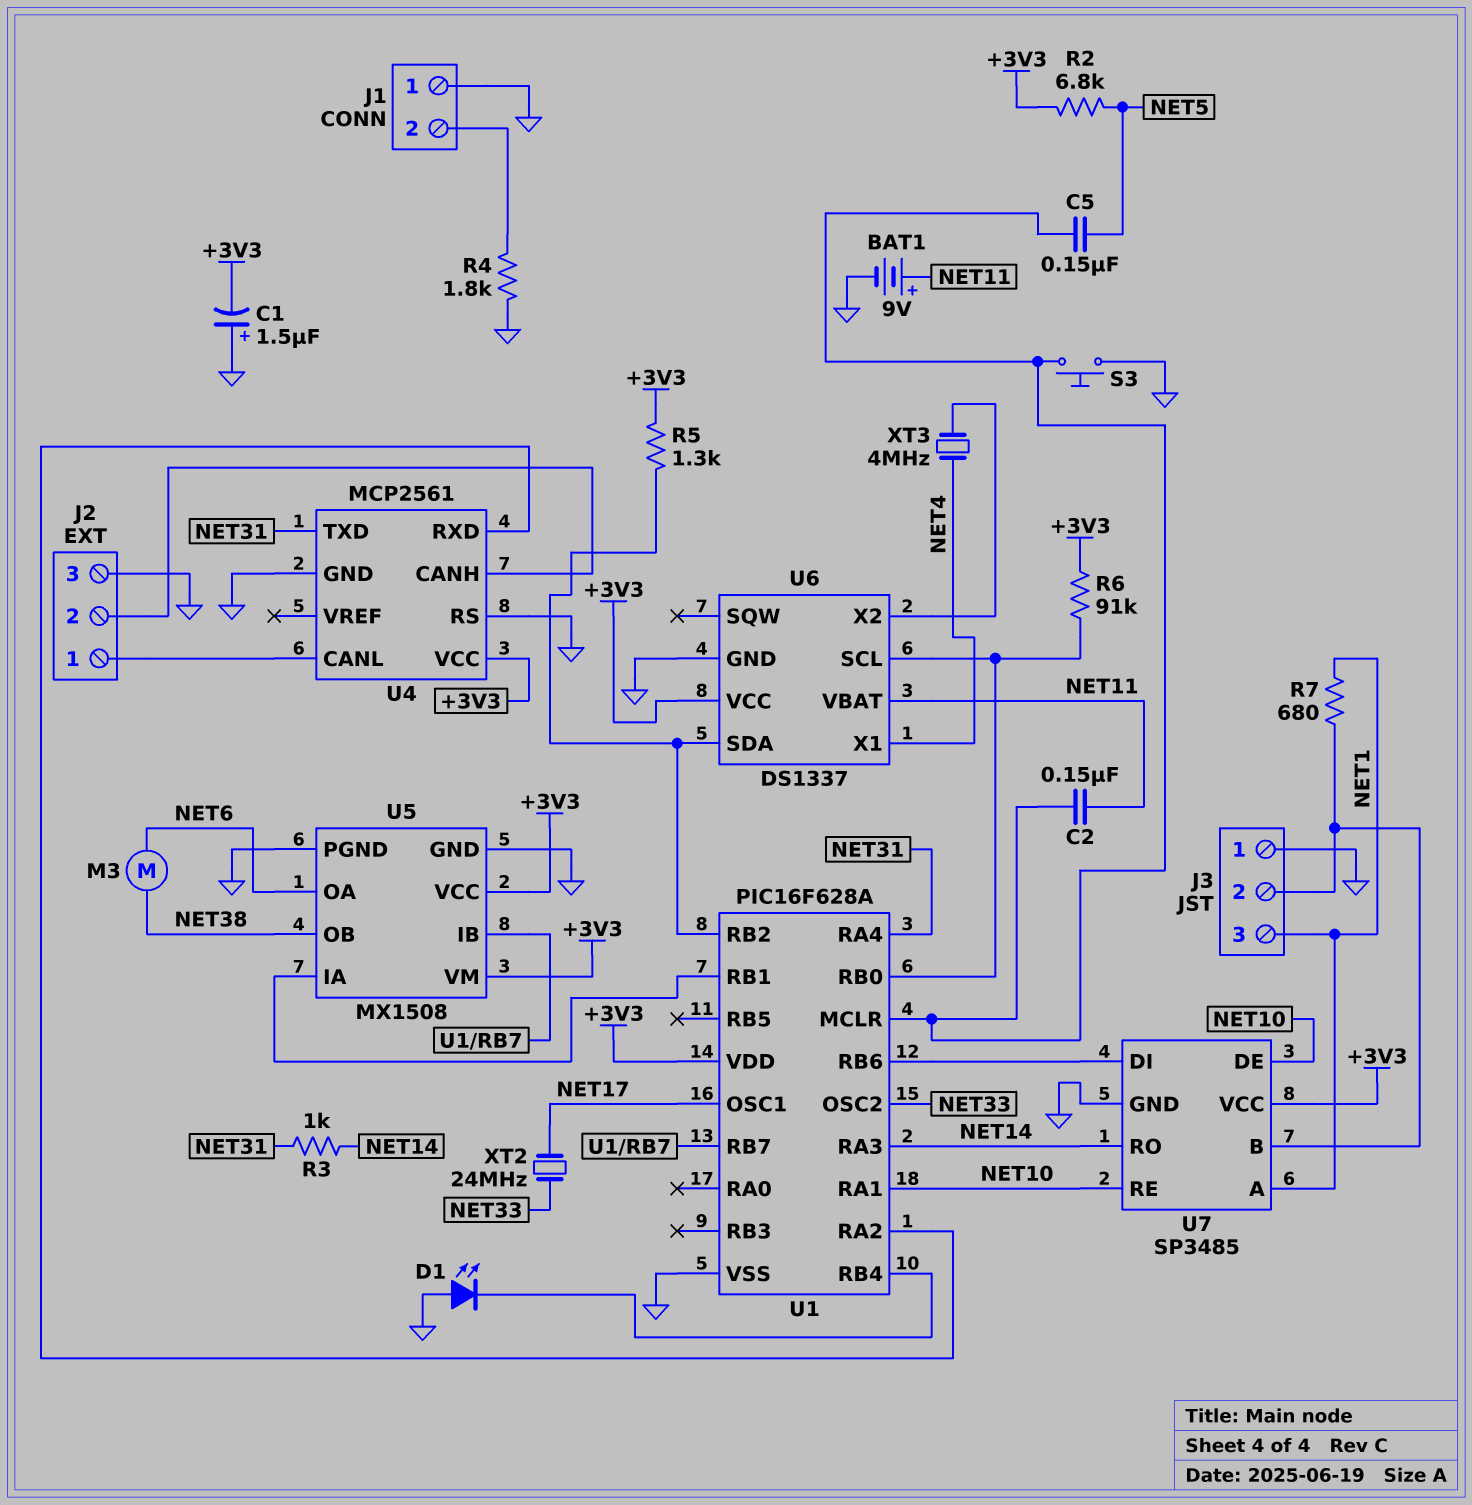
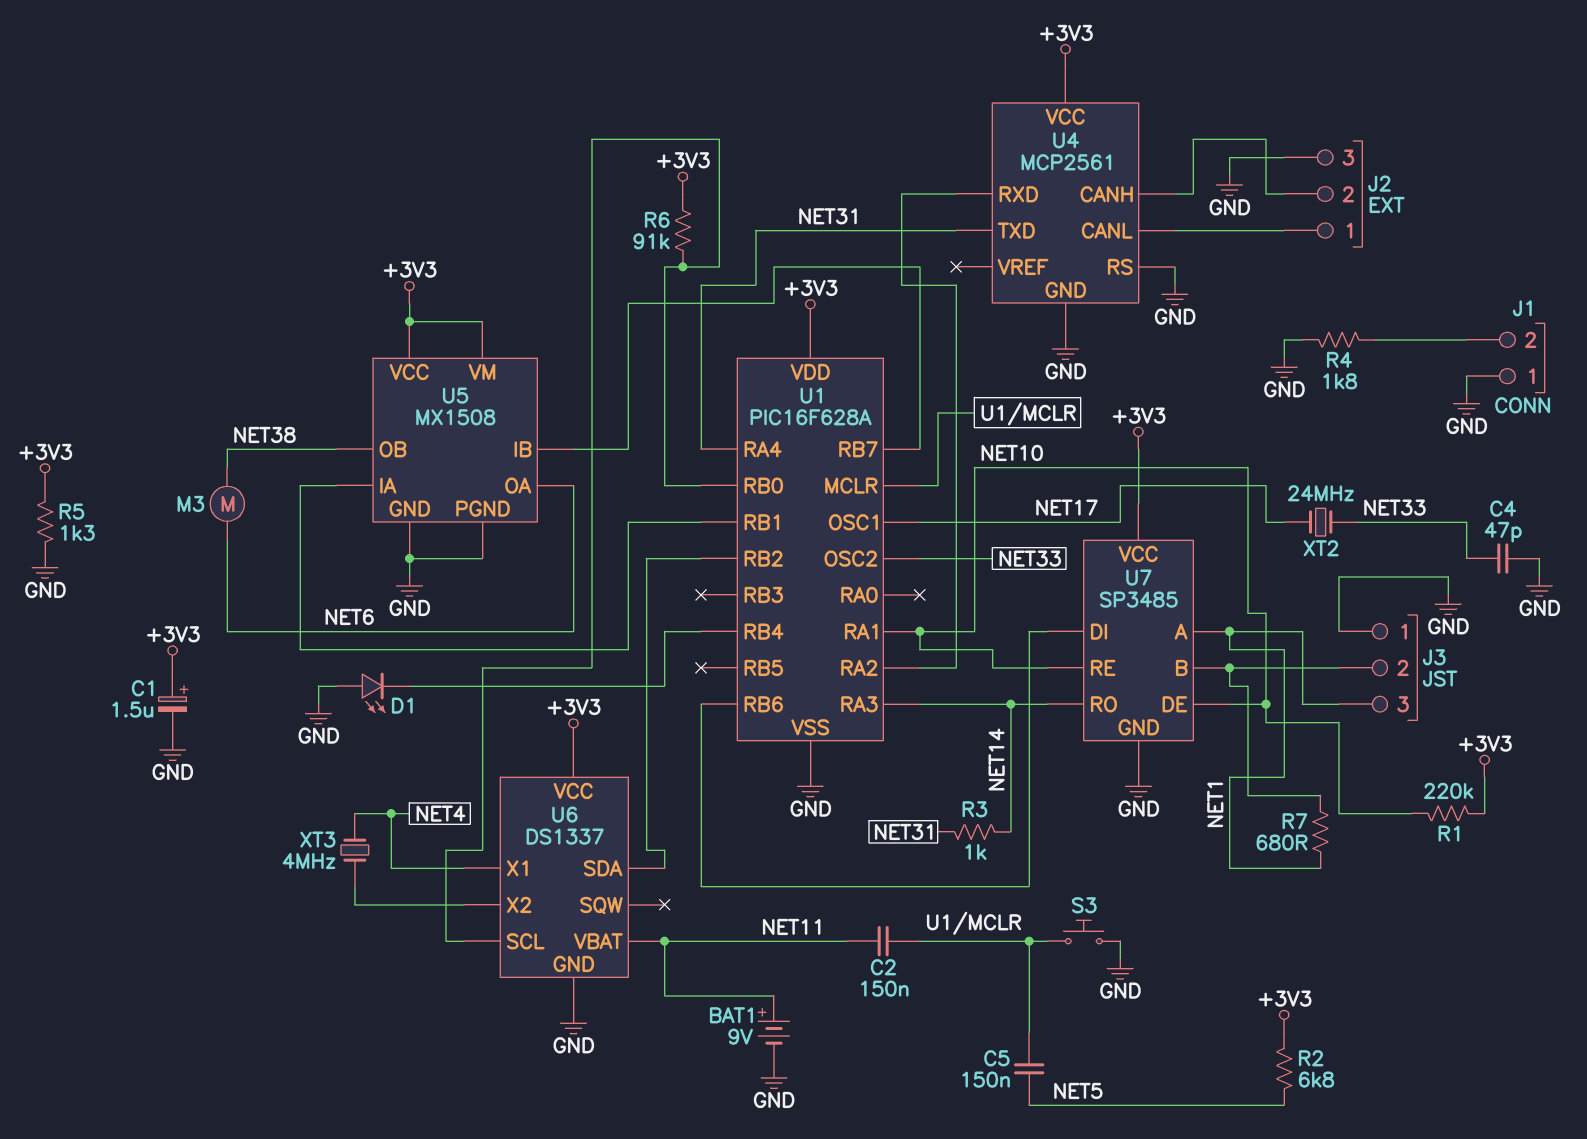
C1: 1.5uF (plus GND, minus +3V3) -> 1.5uF (plus +3V3, minus GND)
C4: none -> 47pF (GND, NET33)
R1: none -> 220k (+3V3, NET10)
R5: 1.3k (+3V3, U1/RB2) -> 1.3k (+3V3, GND)

